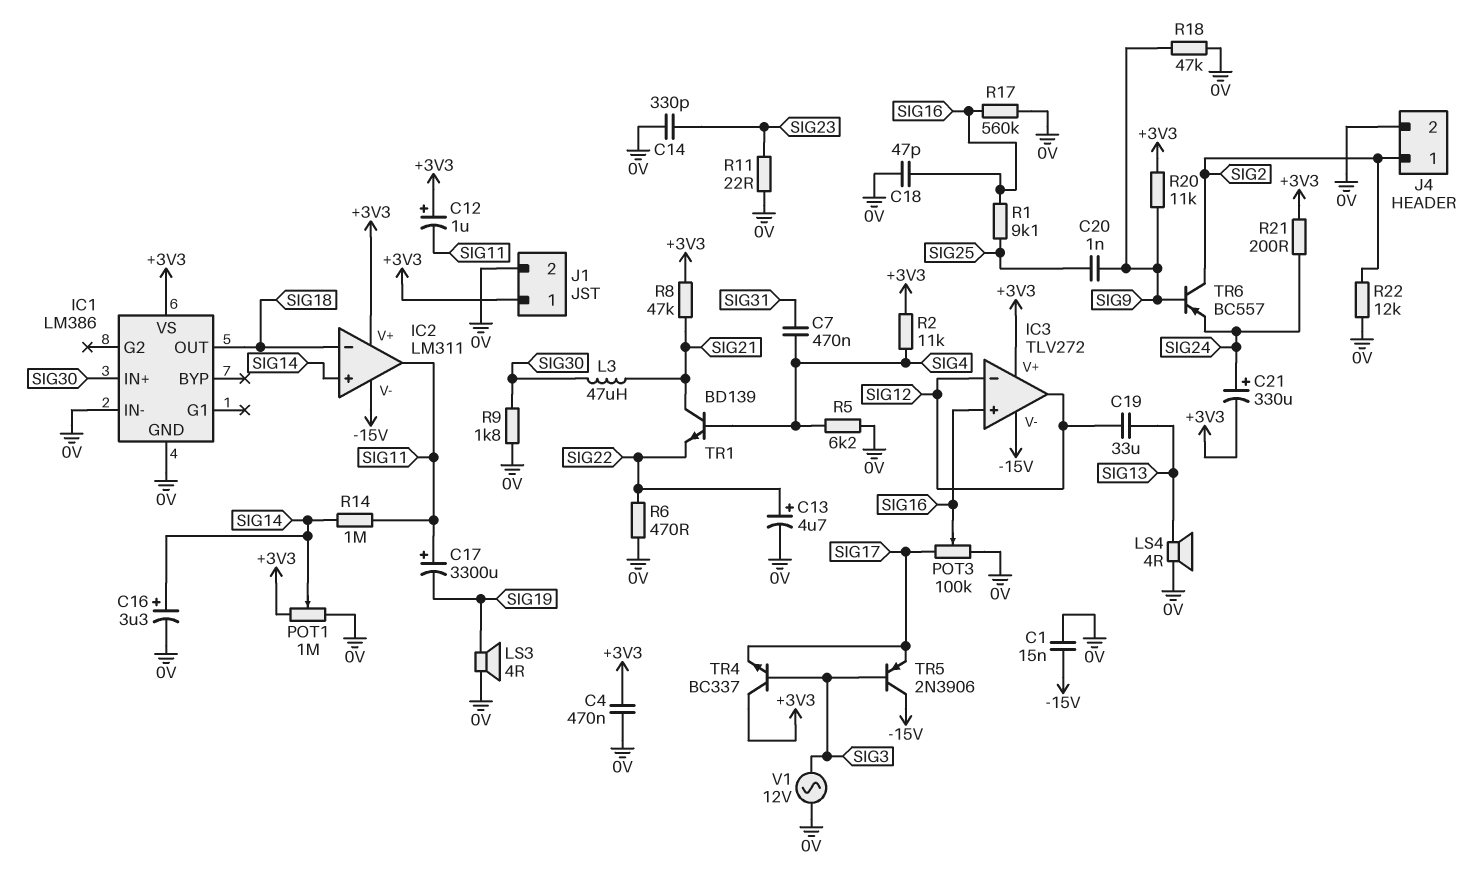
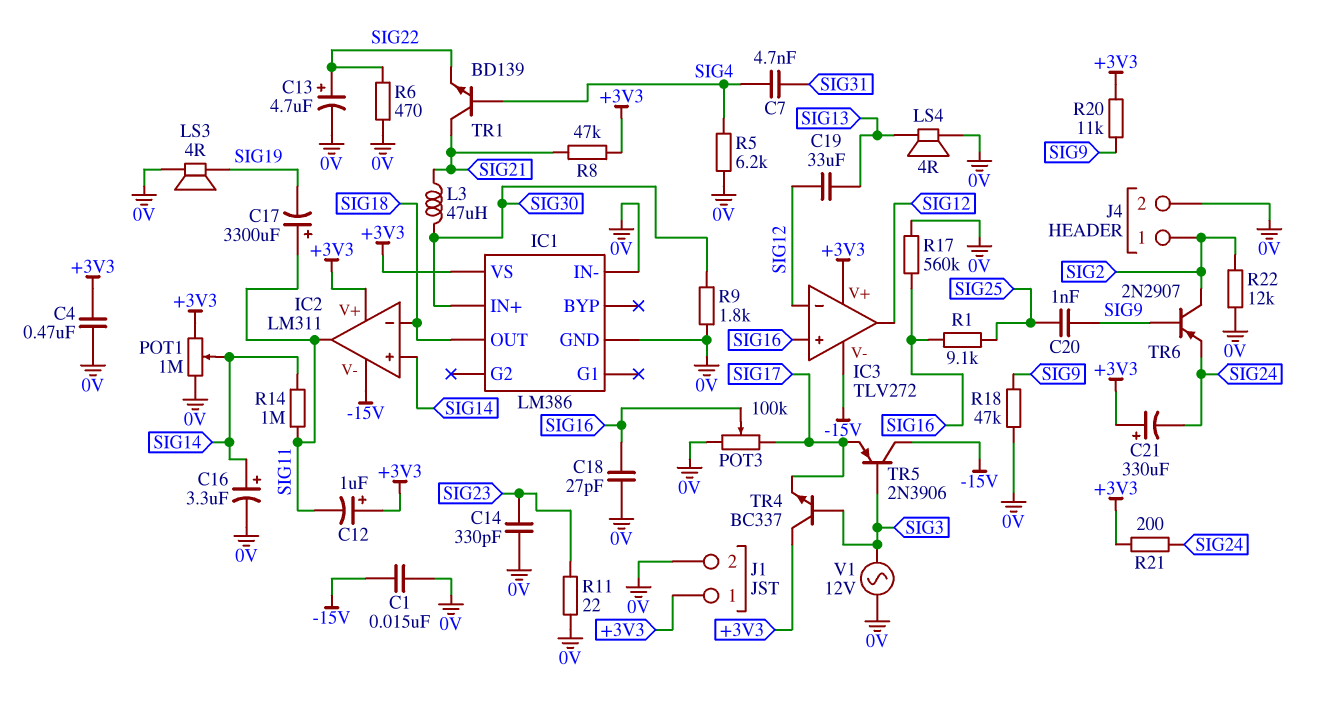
C7: 470nF (SIG4, SIG31) -> 4.7nF (SIG4, SIG31)
C18: 47pF (0V, SIG16) -> 27pF (0V, SIG16)
C21: 330uF (plus SIG24, minus +3V3) -> 330uF (plus +3V3, minus SIG24)
R2: 11k (+3V3, SIG4) -> none
TR6: PNP BC557 (B SIG9, C SIG2, E SIG24) -> PNP 2N2907 (B SIG9, C SIG2, E SIG24)

